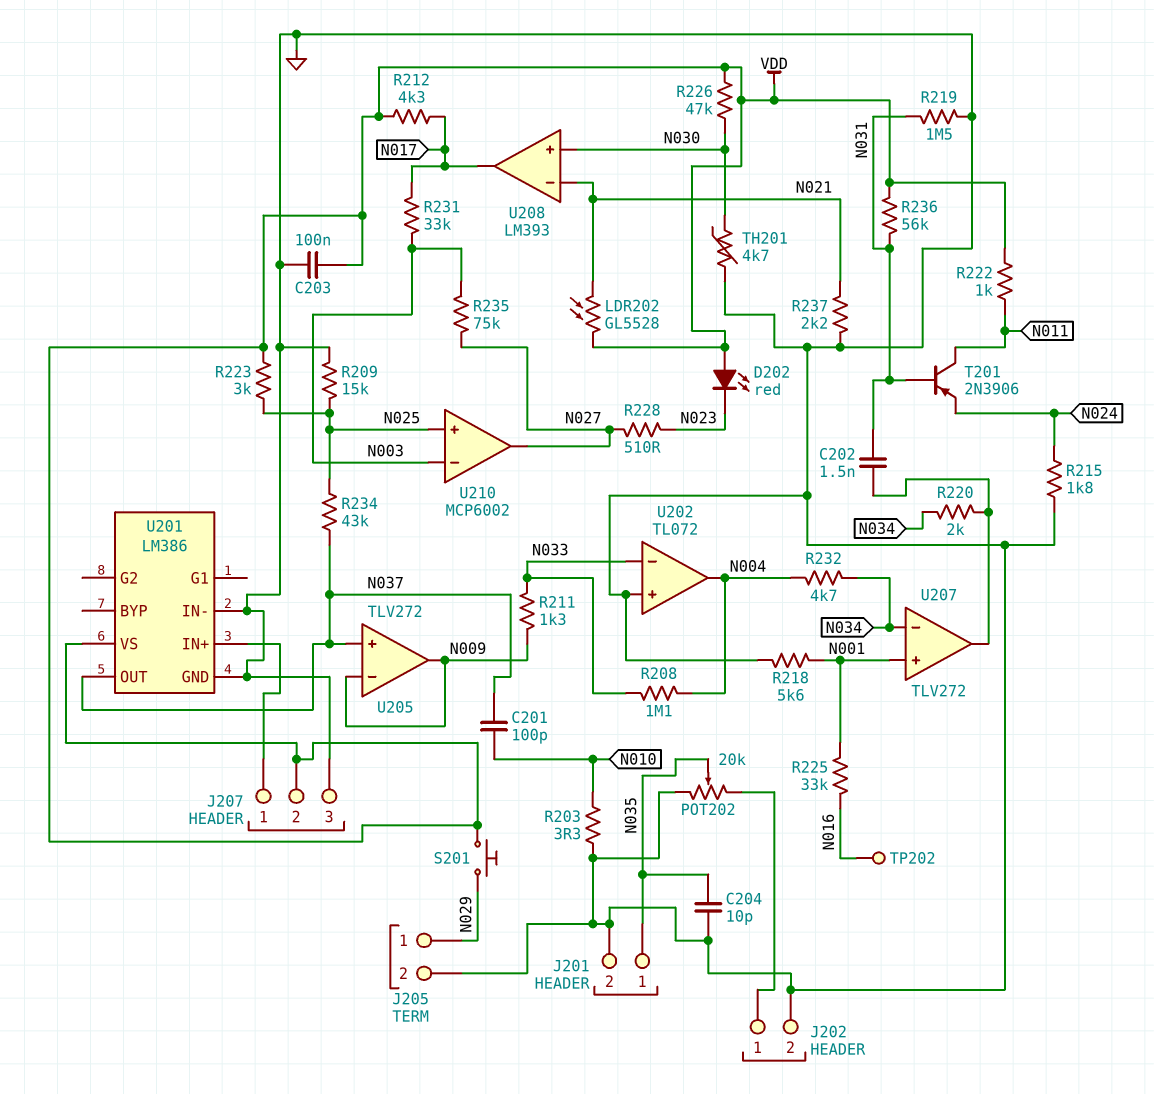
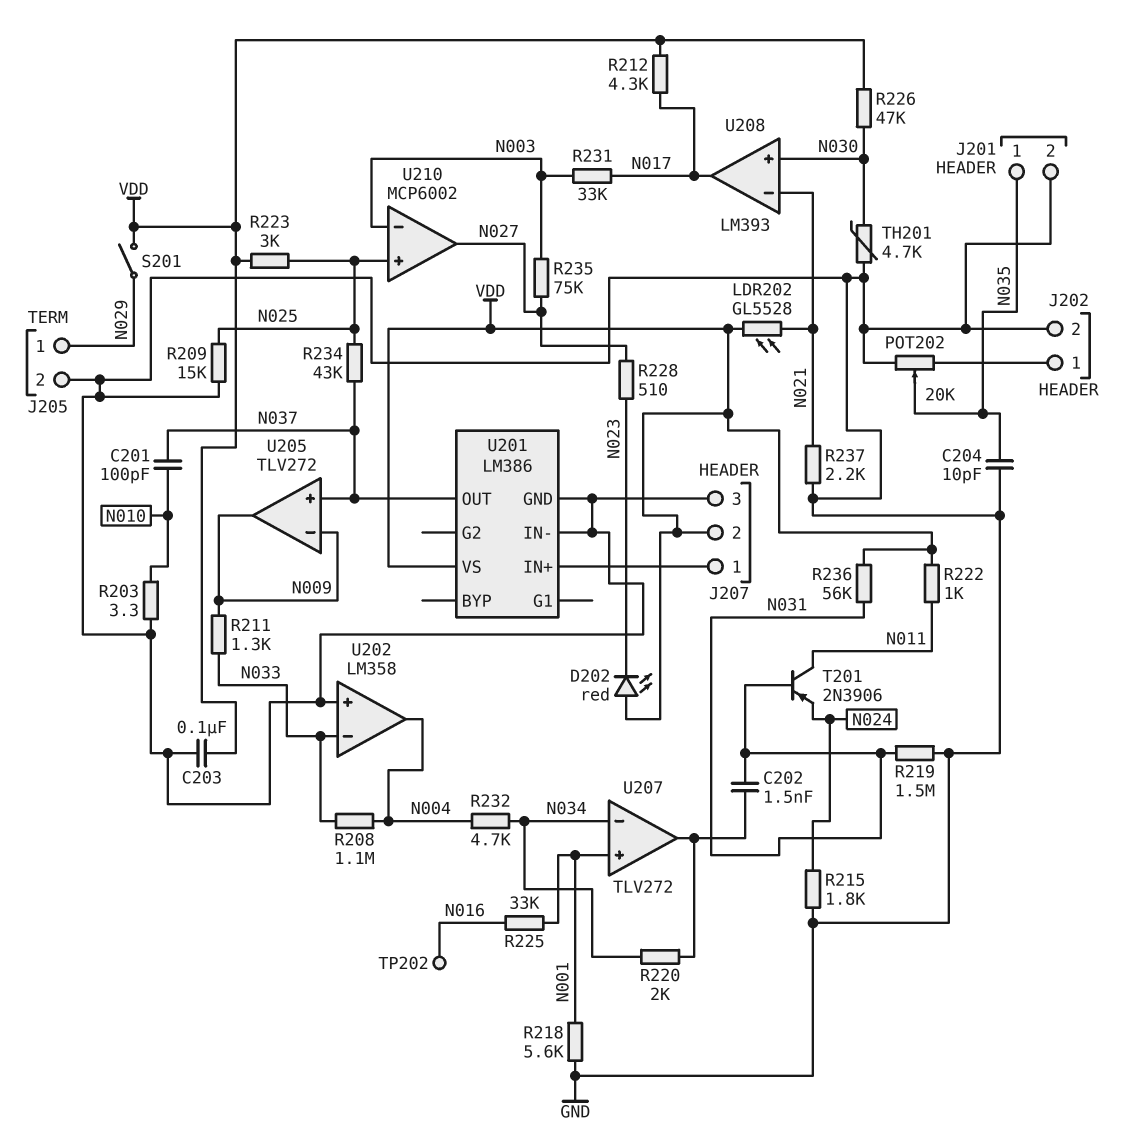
S201: button (N029, VDD) -> switch (N029, VDD)
U202: TL072 -> LM358

